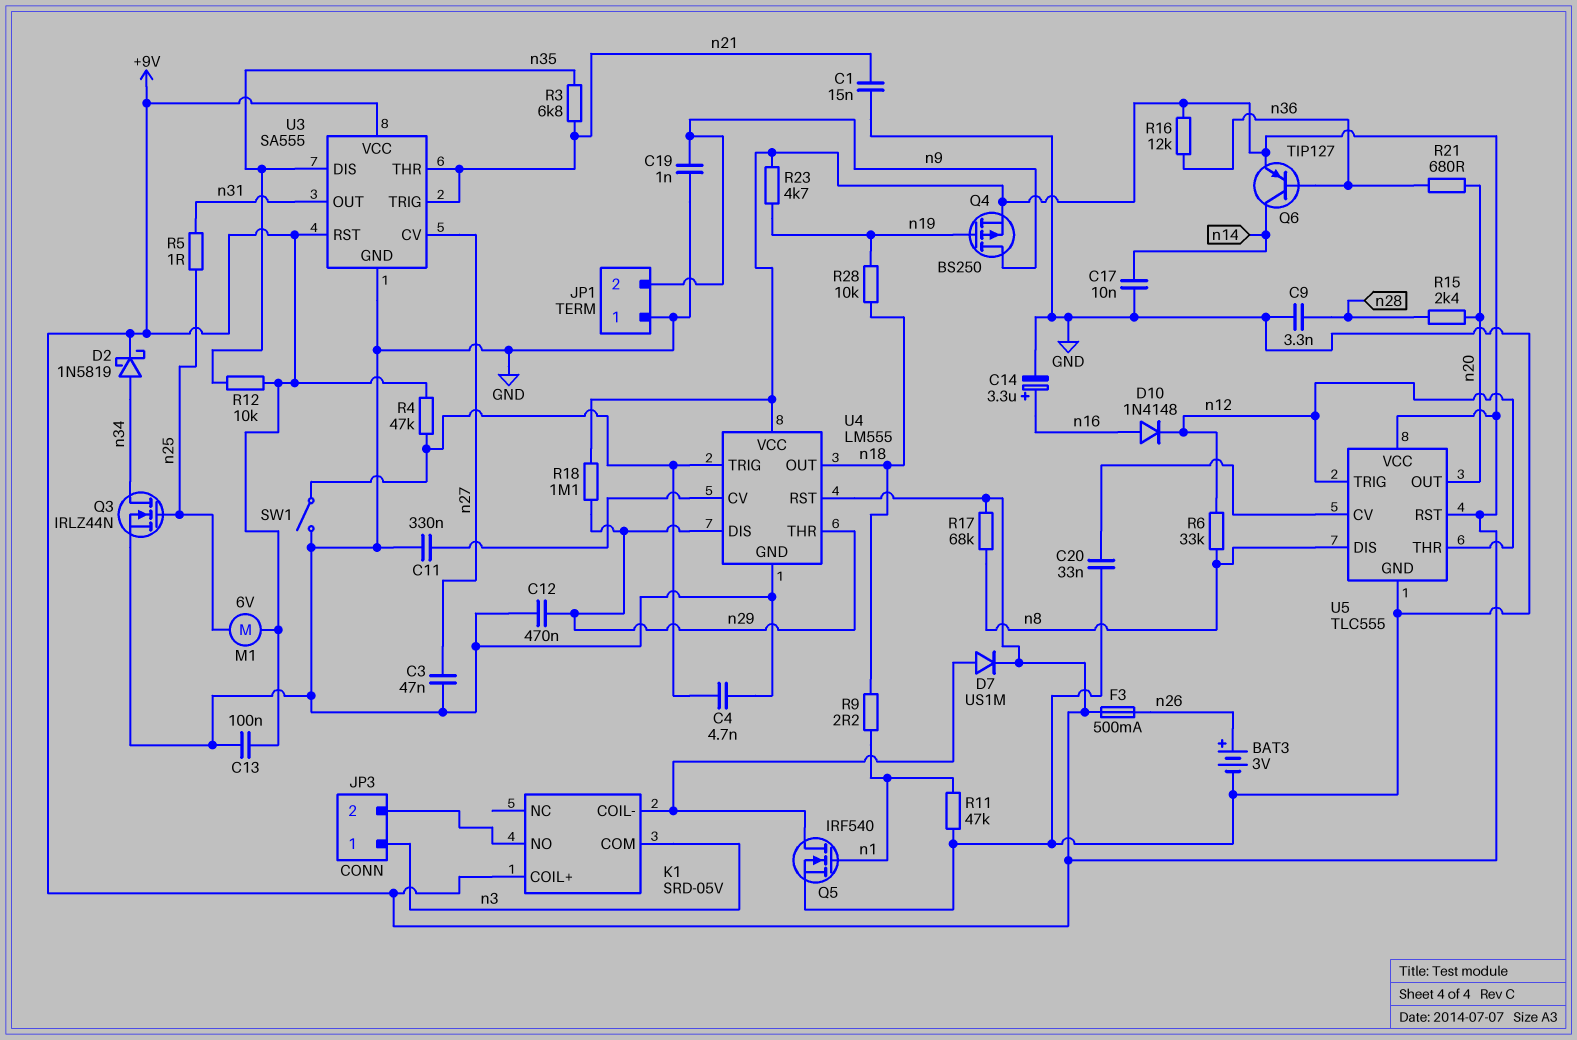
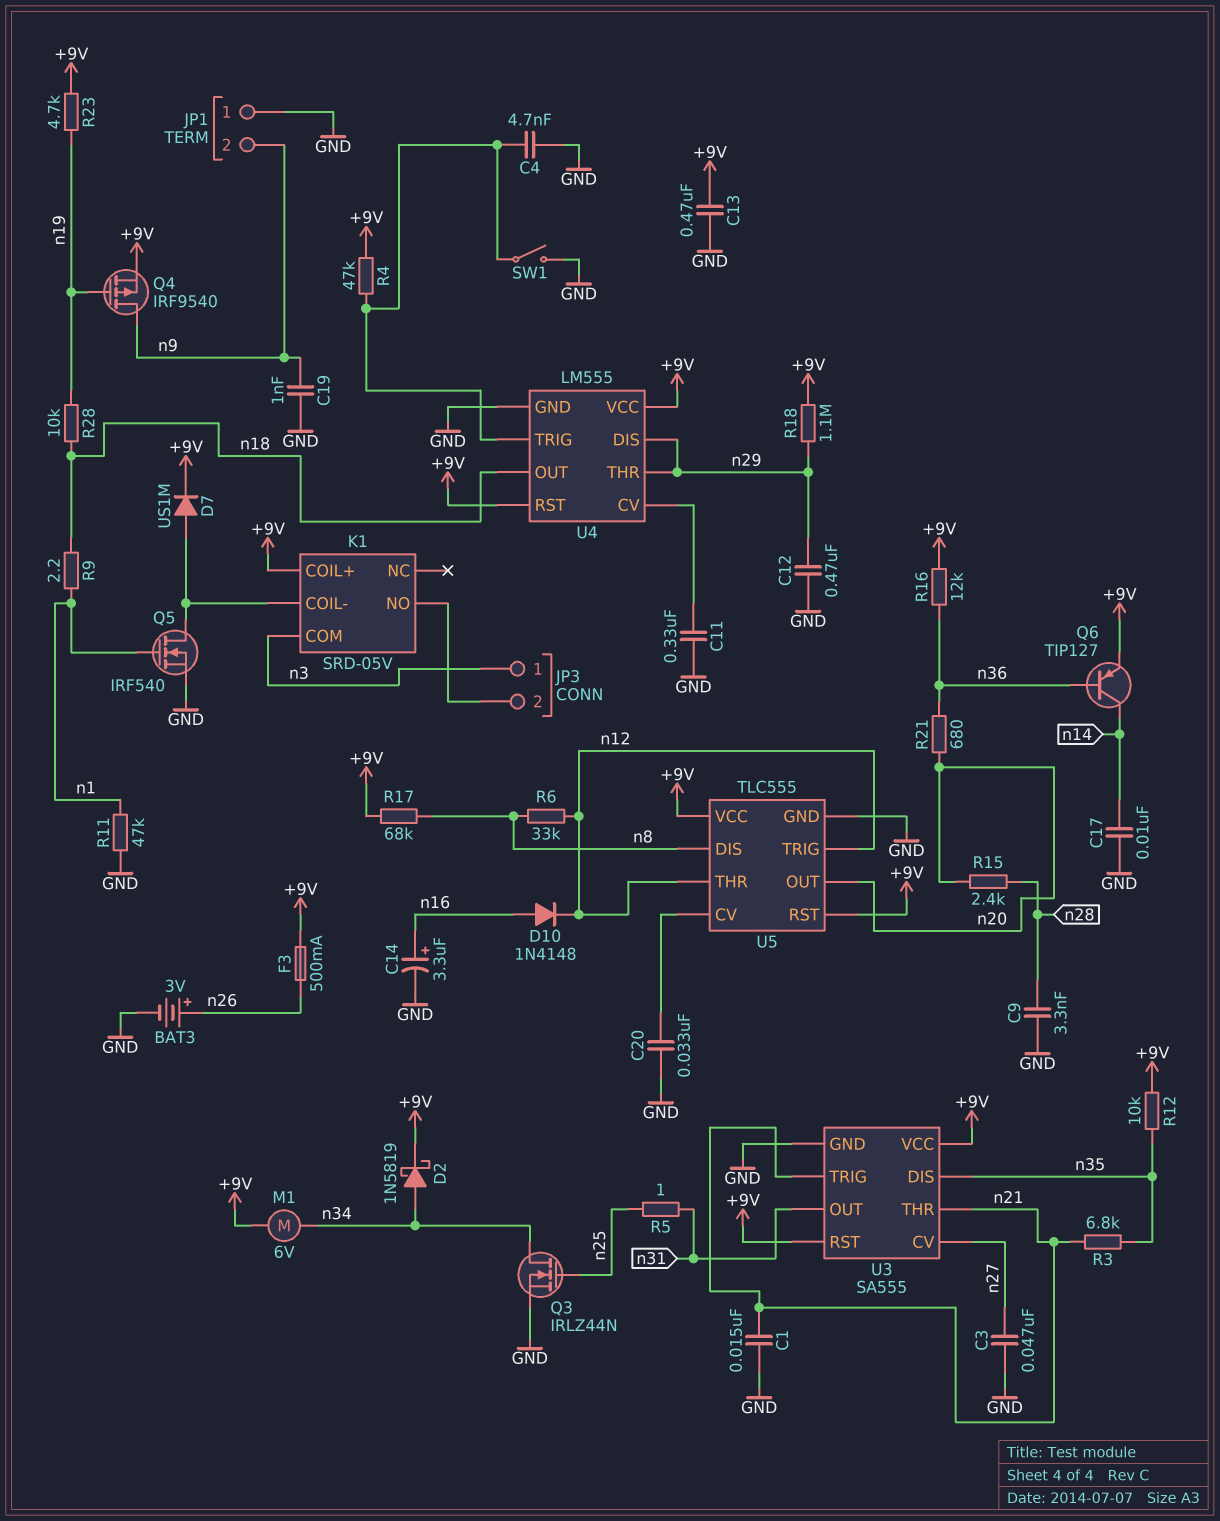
C13: 100nF (+9V, GND) -> 470nF (+9V, GND)
M1: motor 6V (+9V, n25) -> motor 6V (+9V, n34)
Q4: PMOS BS250 (G n19, D n9, S +9V) -> PMOS IRF9540 (G n19, D n9, S +9V)

